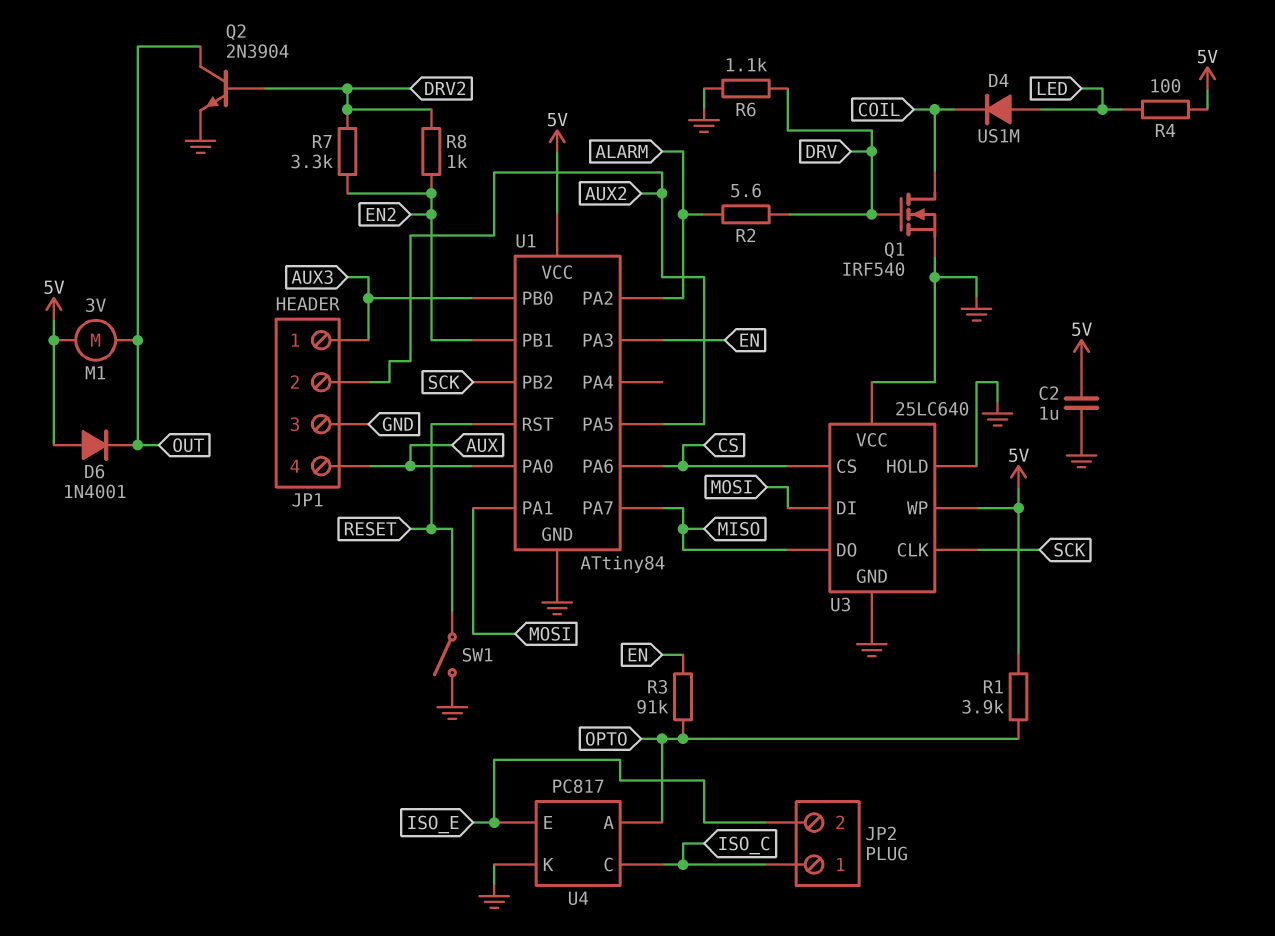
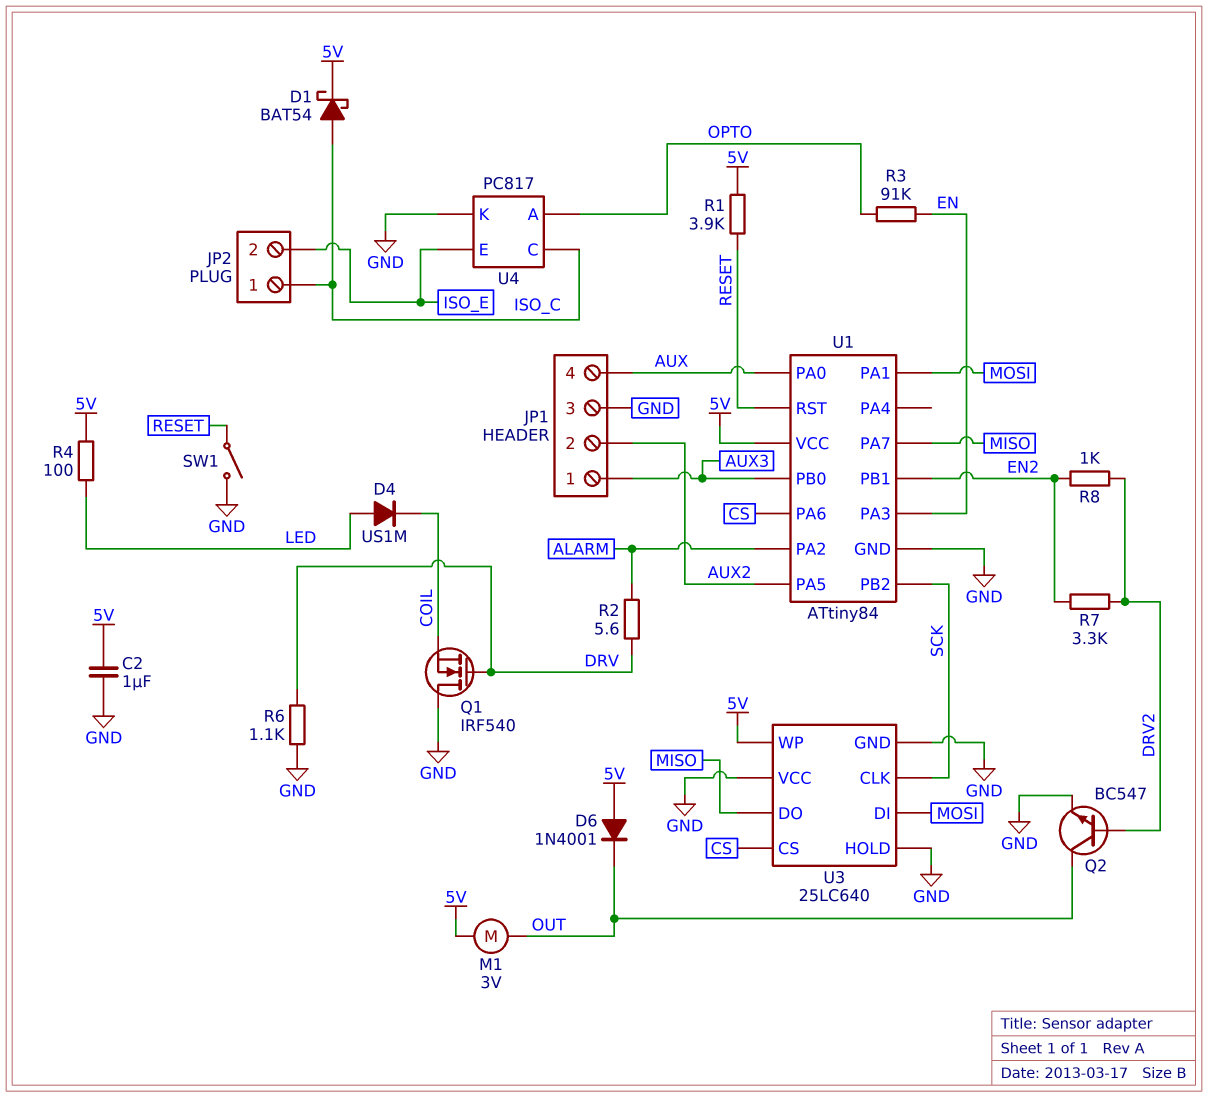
D1: none -> schottky BAT54 (A ISO_C, K 5V)
Q1: NMOS IRF540 (G DRV, D COIL, S GND) -> NMOS IRF540 (G DRV, D GND, S COIL)
Q2: NPN 2N3904 (B DRV2, C OUT, E GND) -> NPN BC547 (B DRV2, C OUT, E GND)
R1: 3.9k (5V, OPTO) -> 3.9k (5V, RESET)

